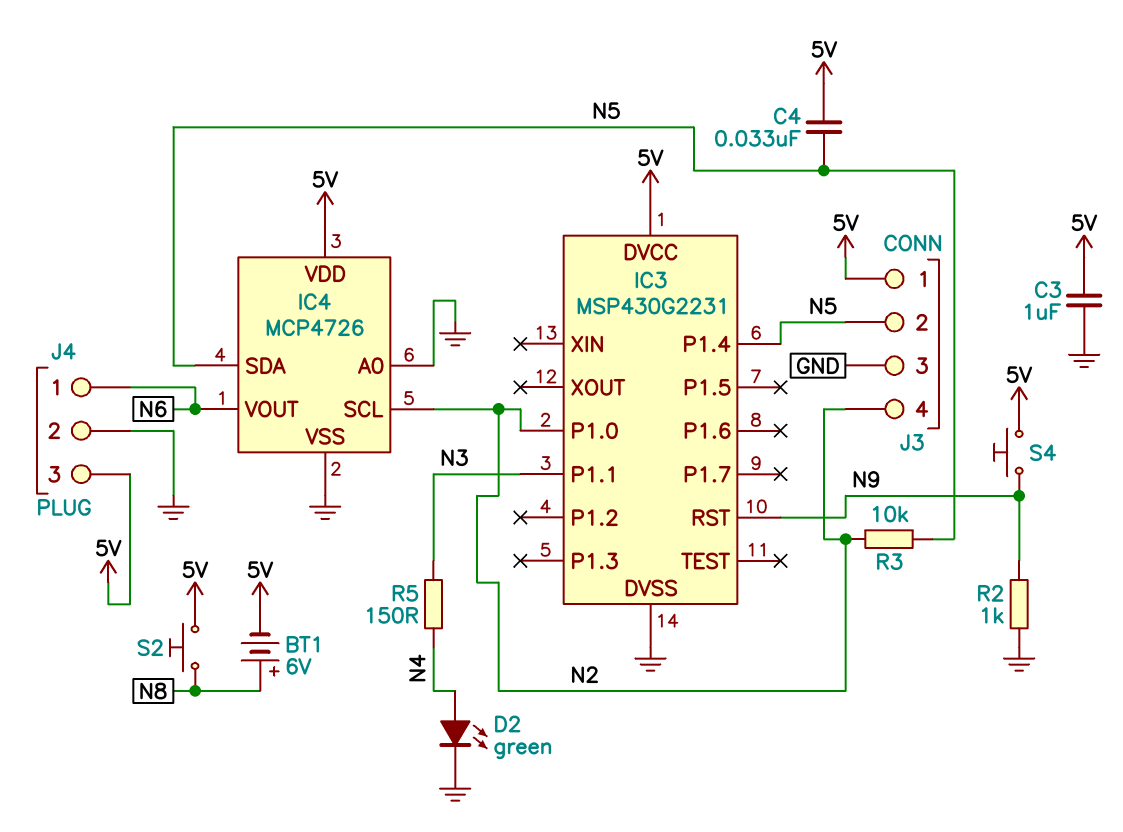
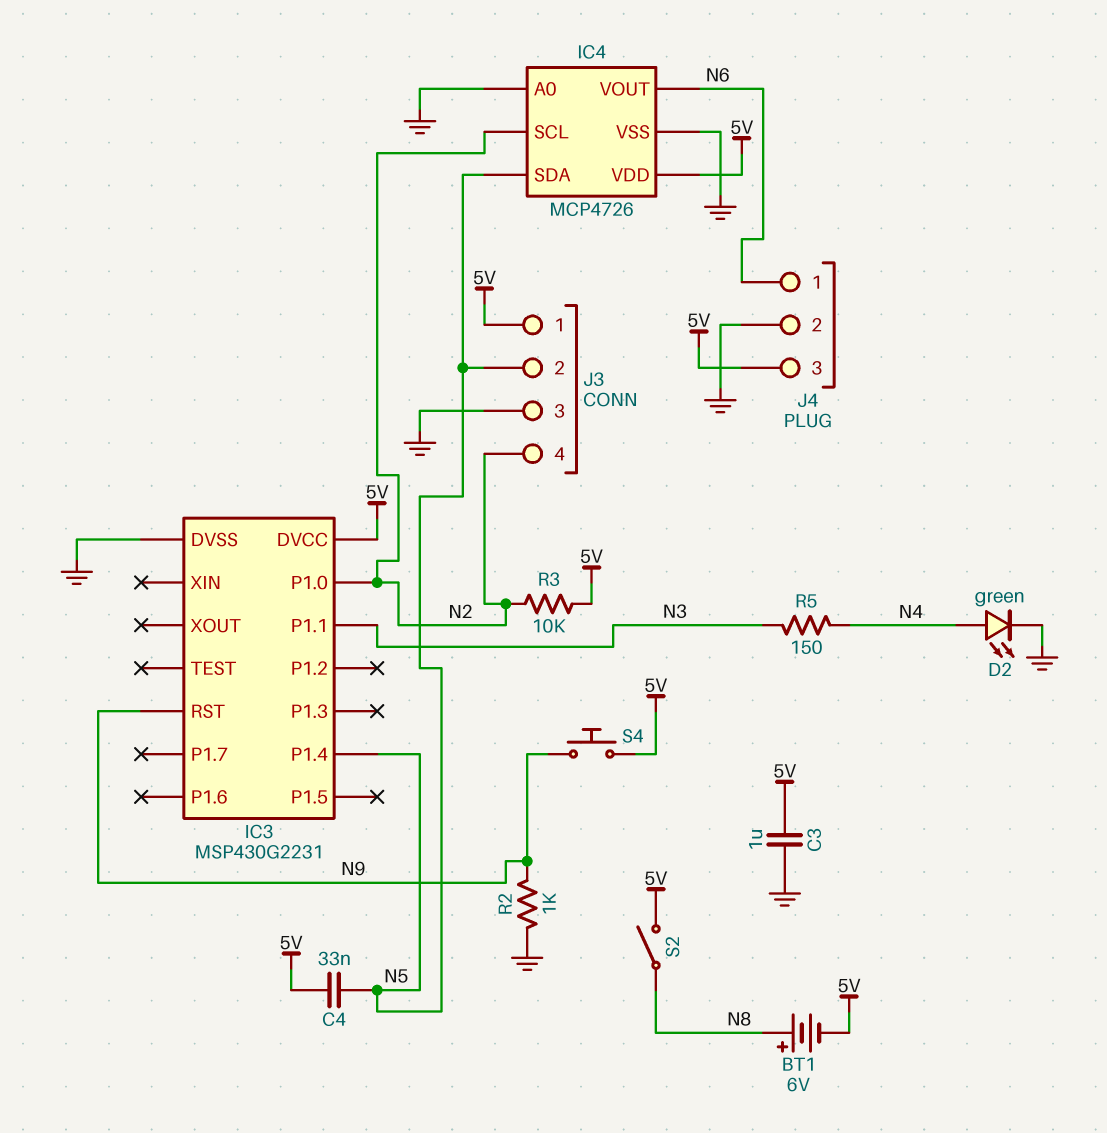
R3: 10k (N2, N5) -> 10k (5V, N2)
S2: button (5V, N8) -> switch (5V, N8)

